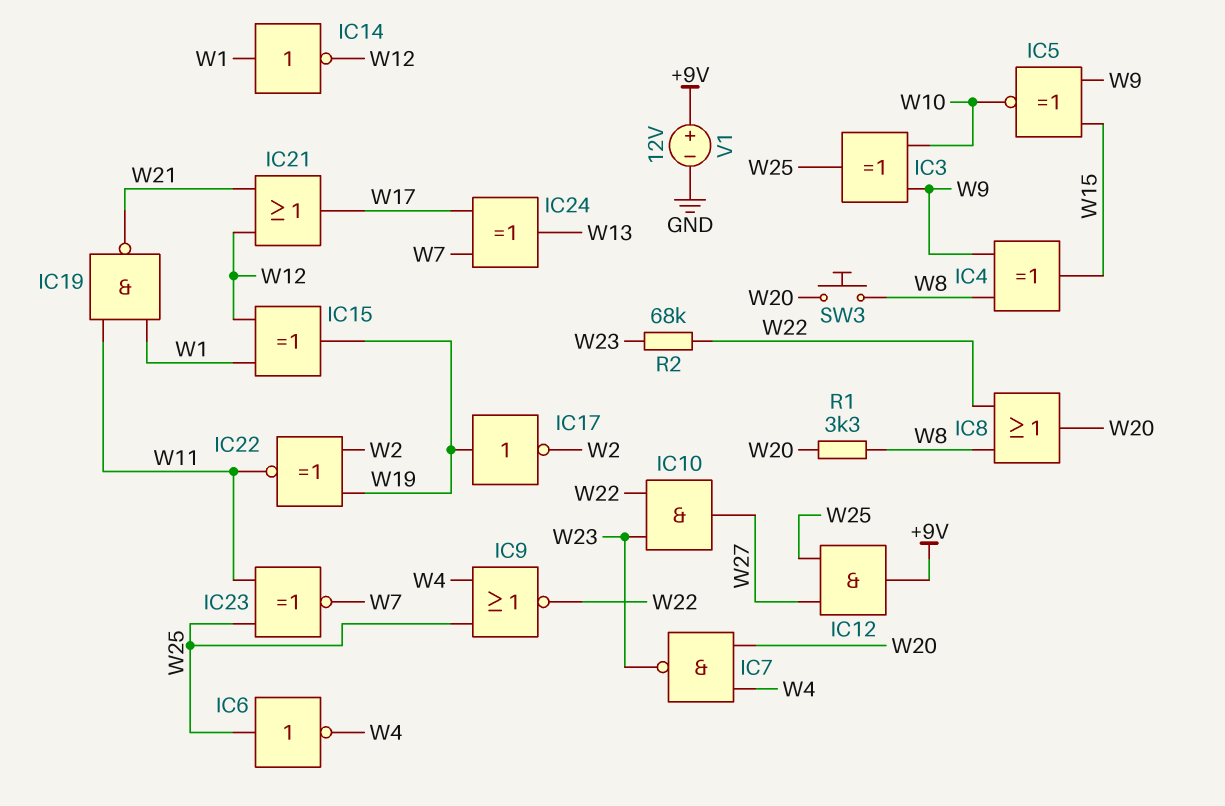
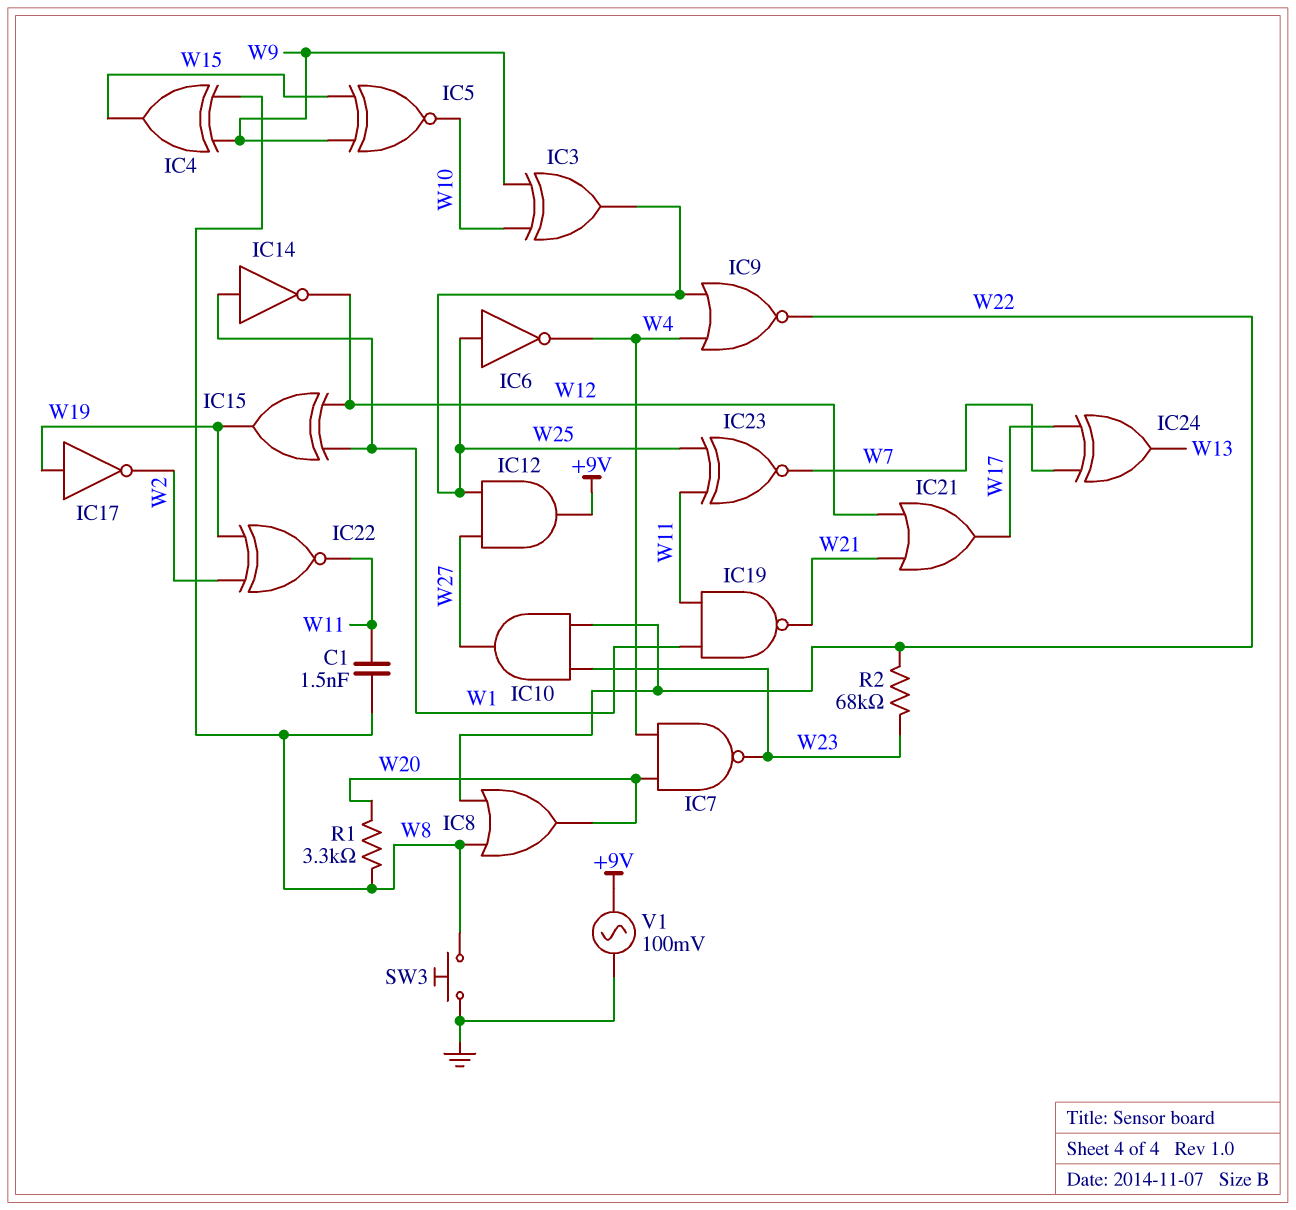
C1: none -> 1.5nF (W8, W11)
SW3: button (W8, W20) -> button (GND, W8)
V1: 12V (plus +9V, minus GND) -> AC 100mV (+9V, GND)

